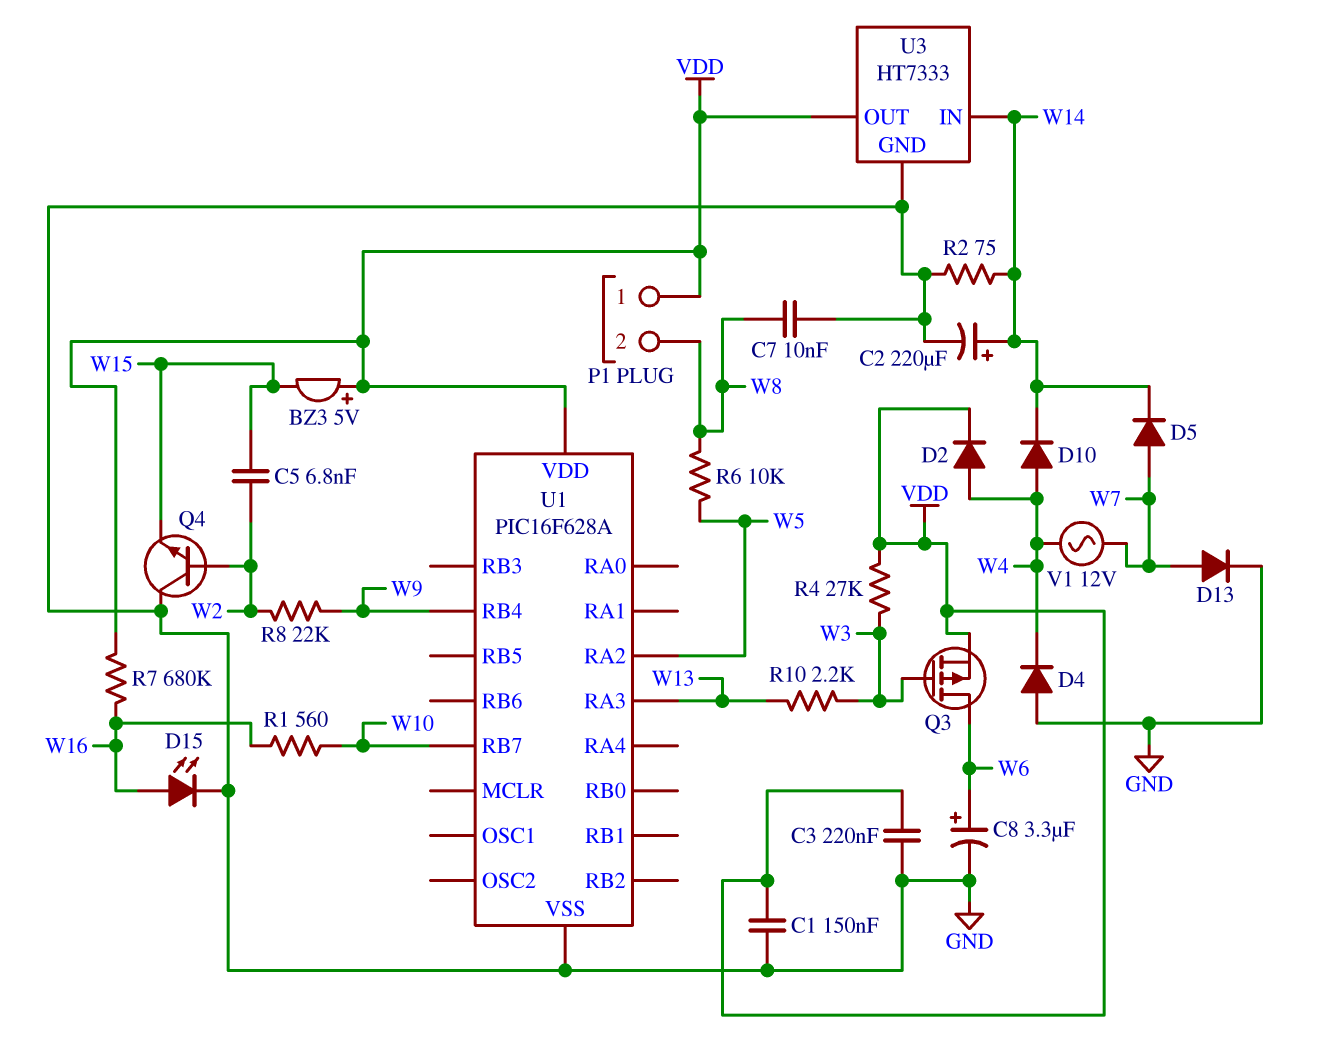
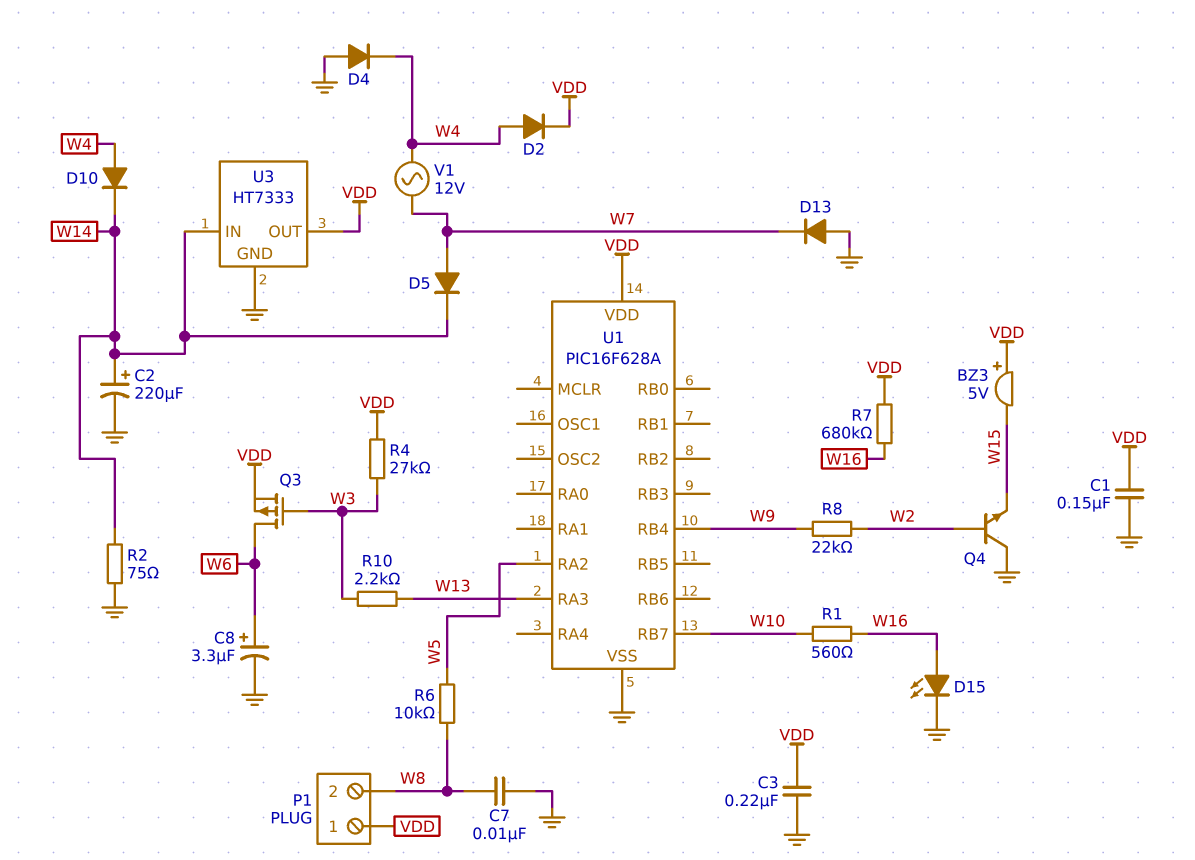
C5: 6.8nF (W2, W15) -> none
D13: diode (A W7, K GND) -> diode (A GND, K W7)

